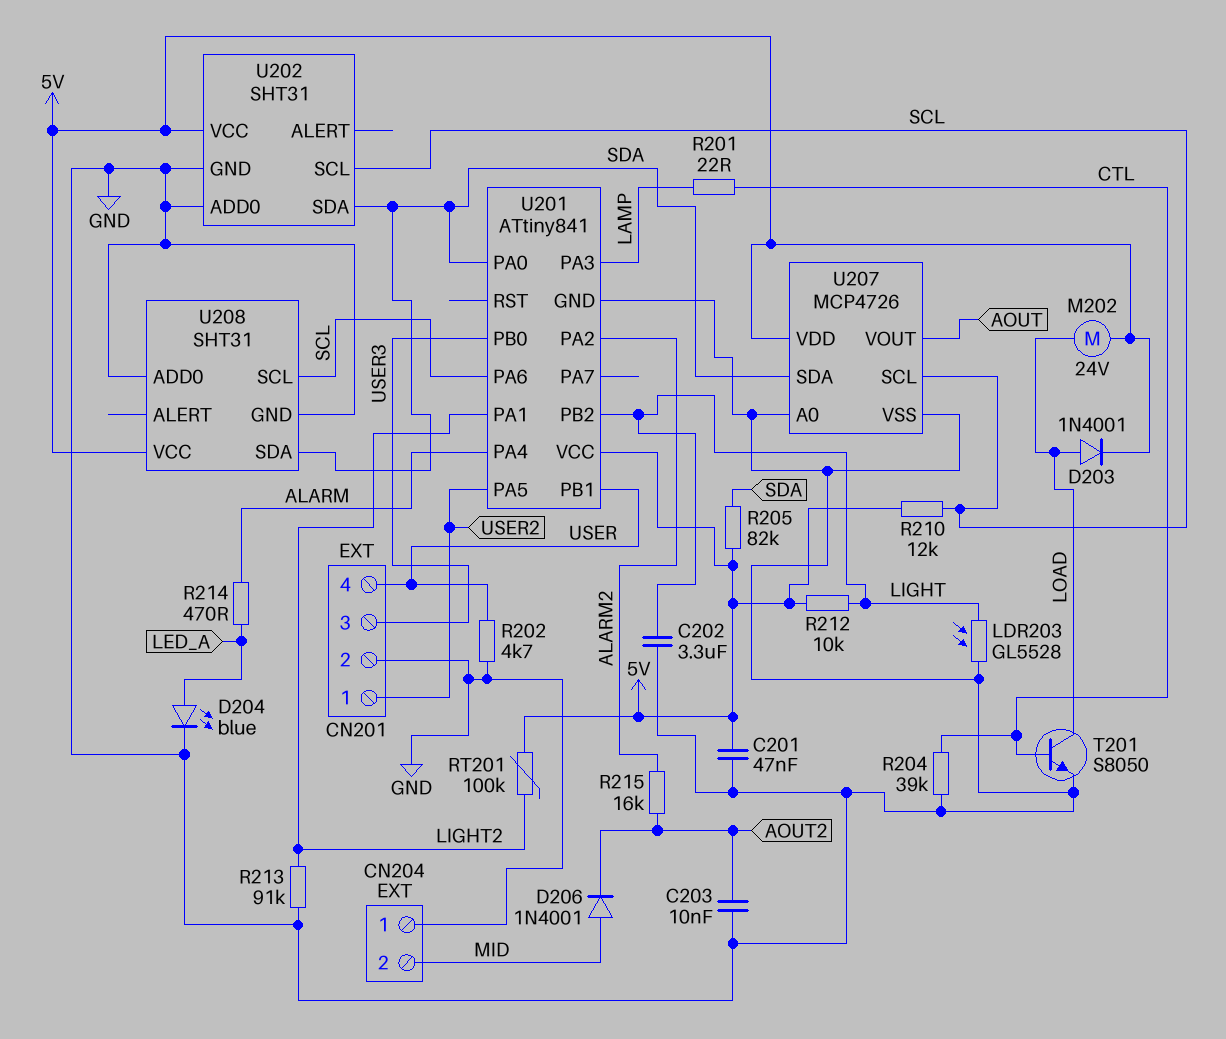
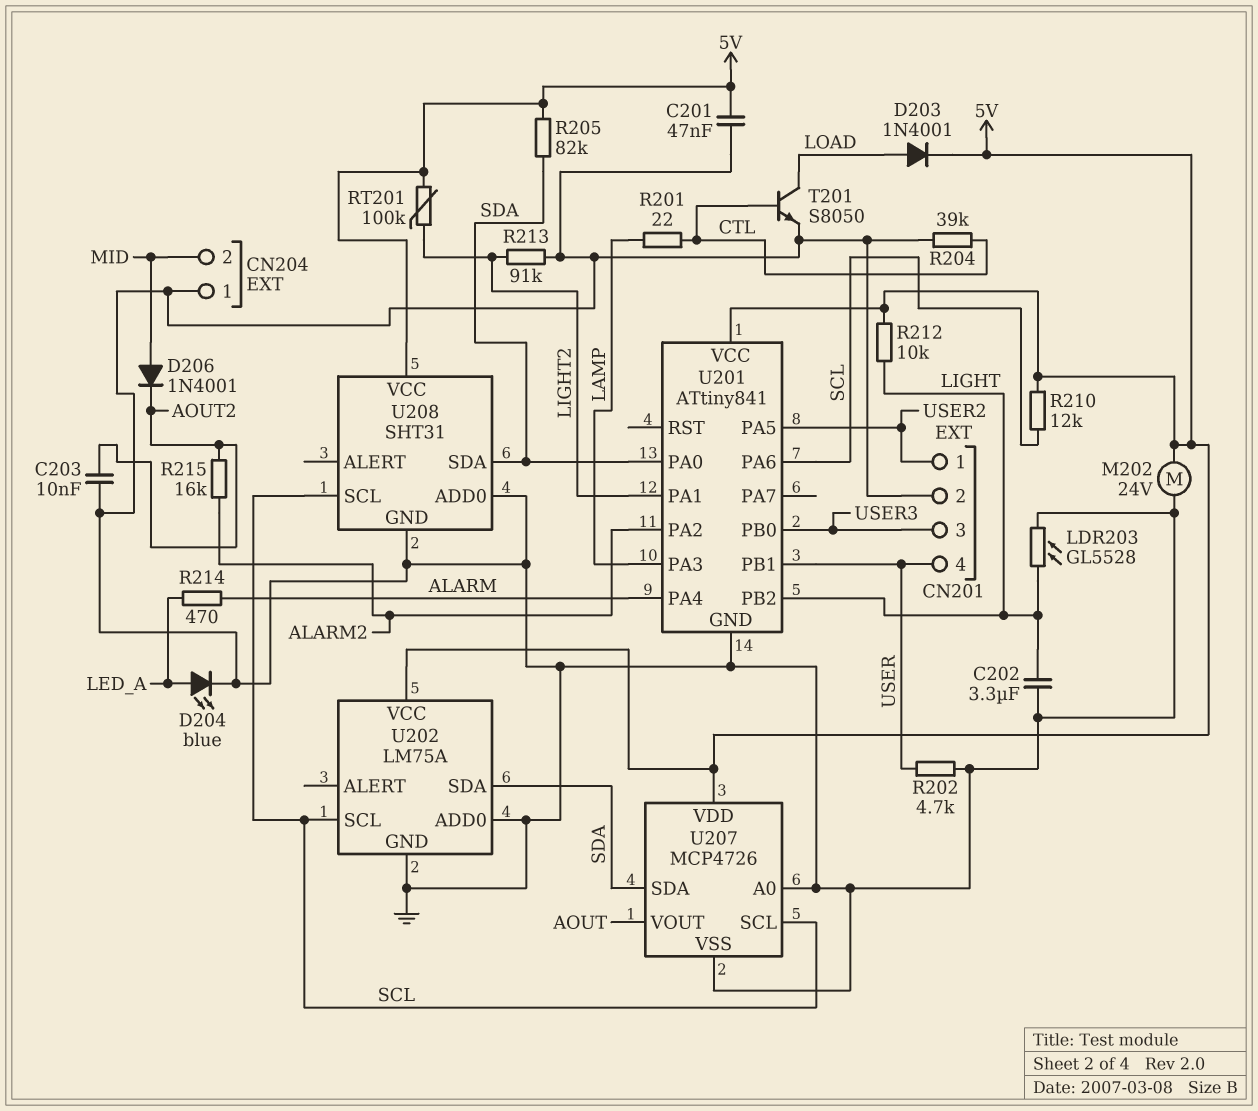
M202: motor 24V (5V, LOAD) -> motor 24V (5V, GND)
U202: SHT31 -> LM75A

